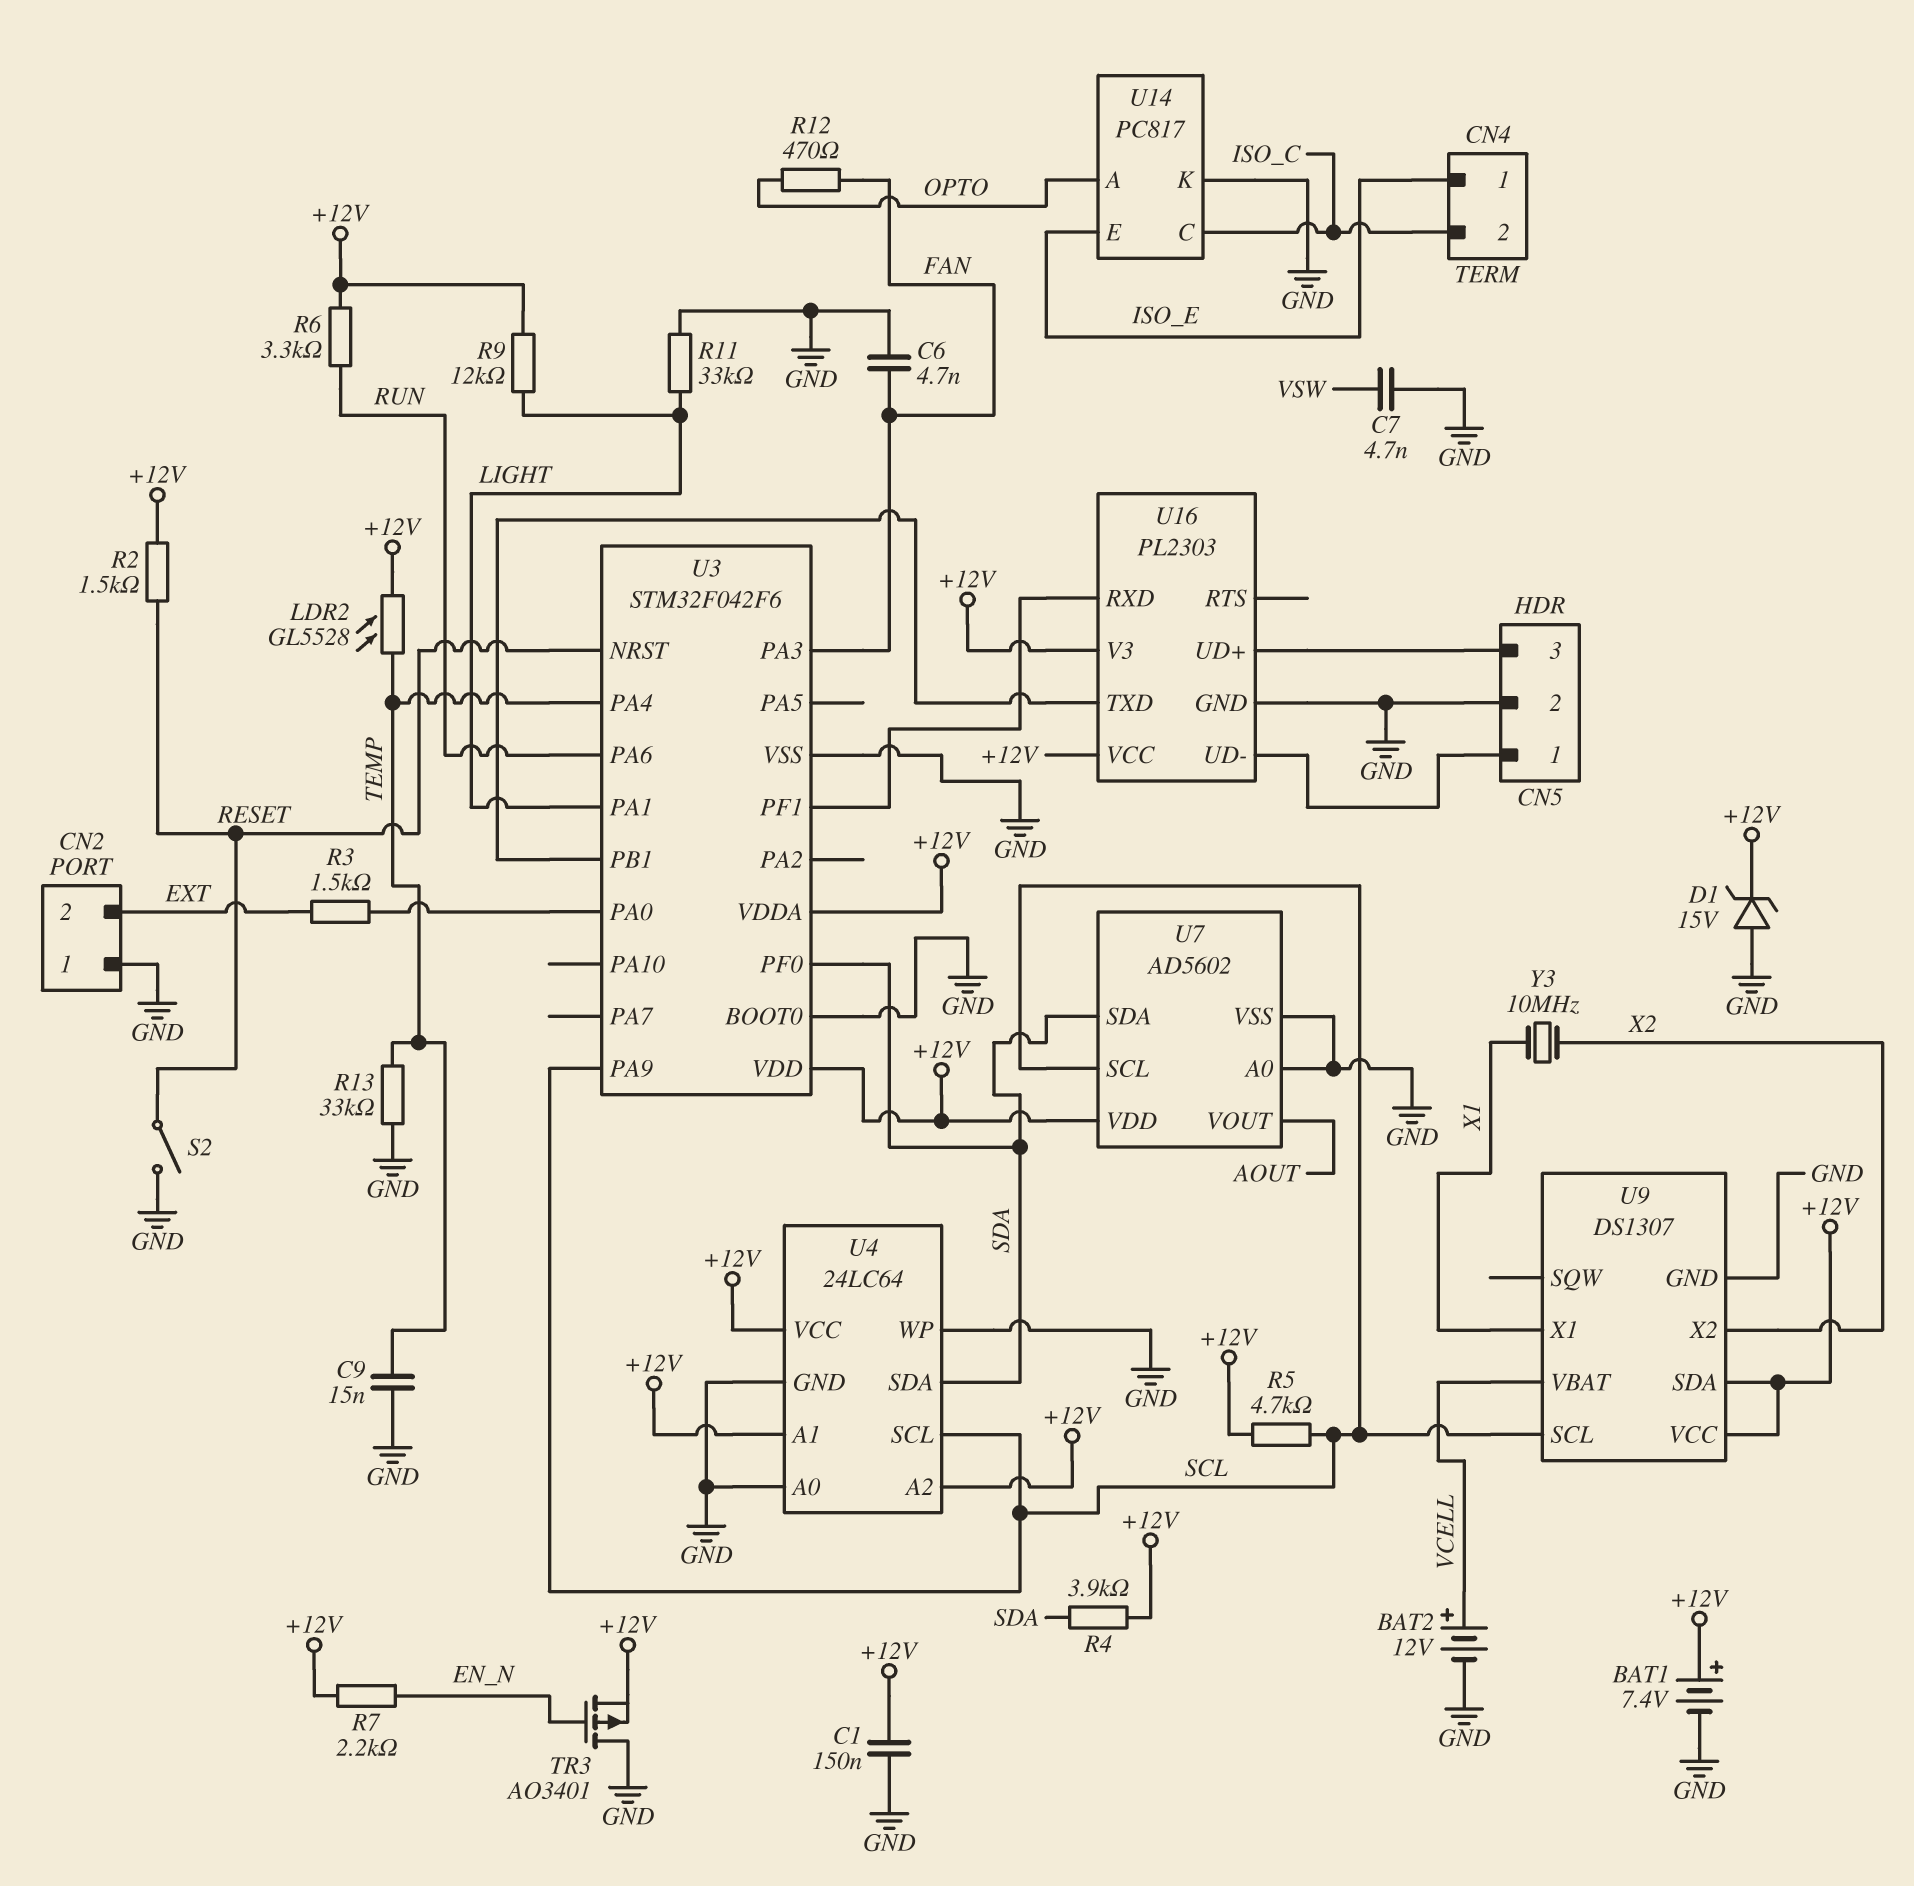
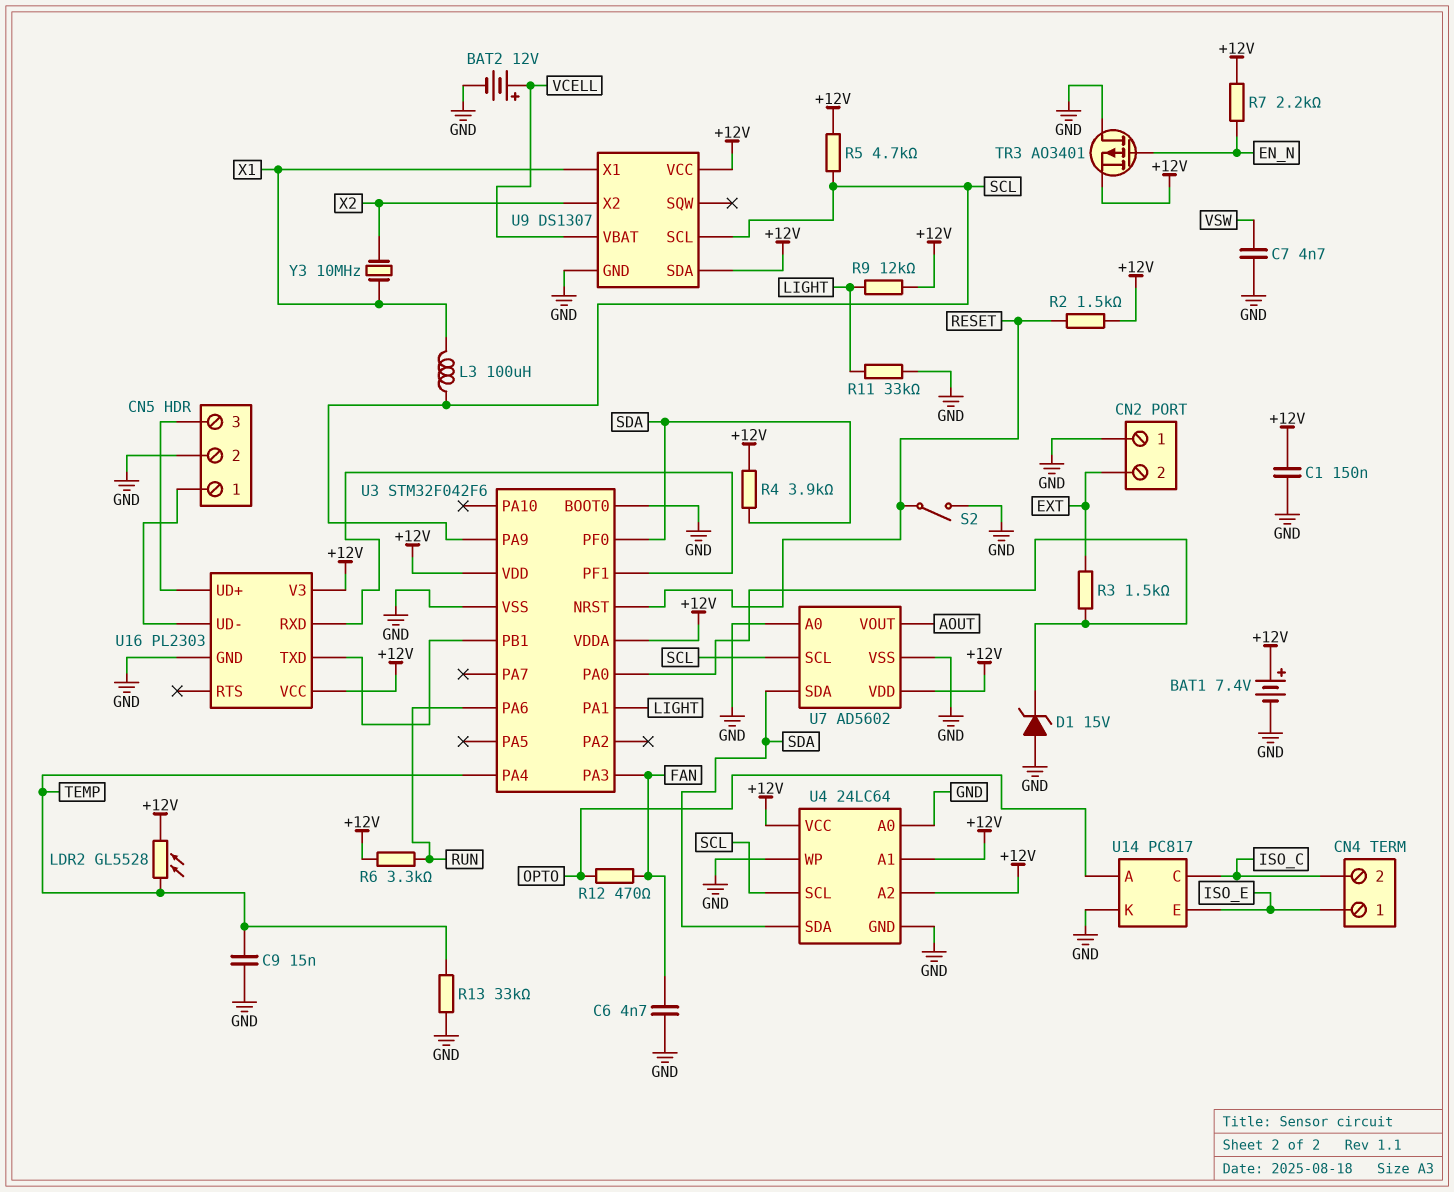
D1: zener 15V (A GND, K +12V) -> zener 15V (A GND, K U3/PA0)
L3: none -> 100uH (SCL, X1)

